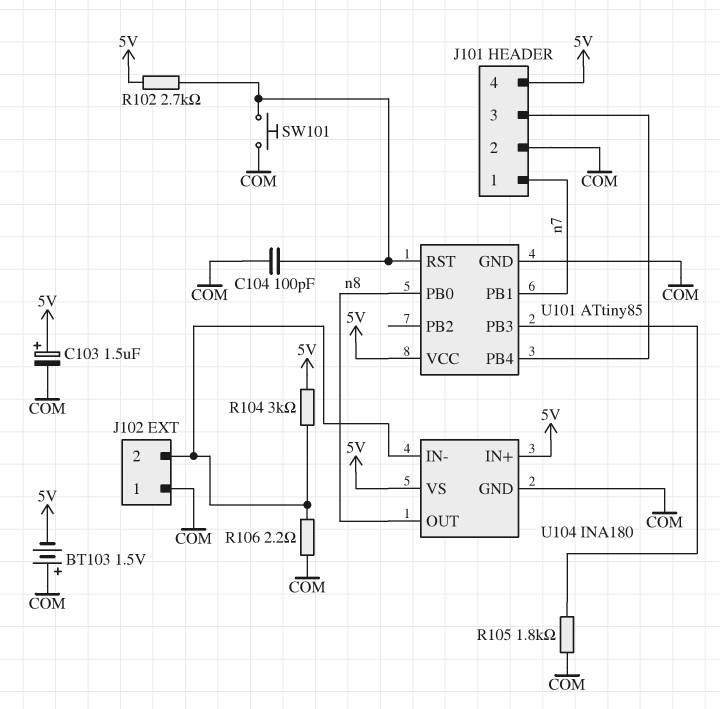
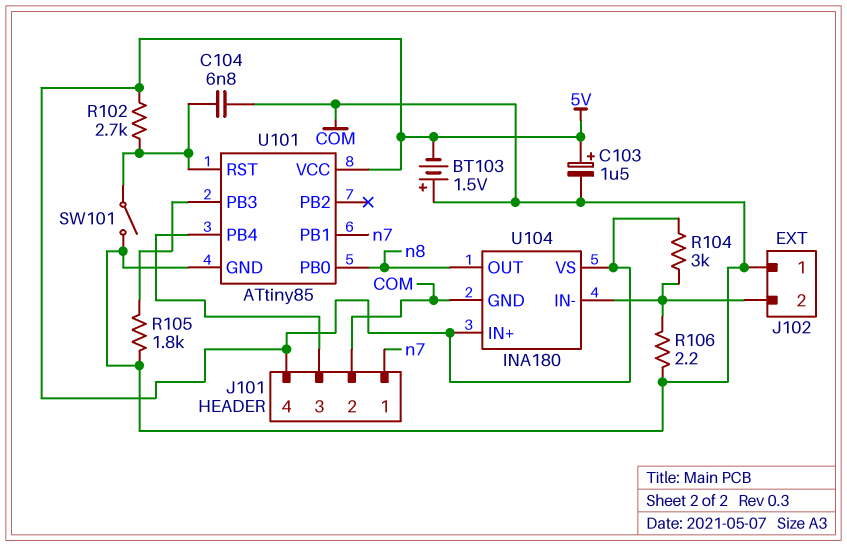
C104: 100pF (COM, U101/RST) -> 6.8nF (COM, U101/RST)
SW101: button (COM, U101/RST) -> switch (COM, U101/RST)

